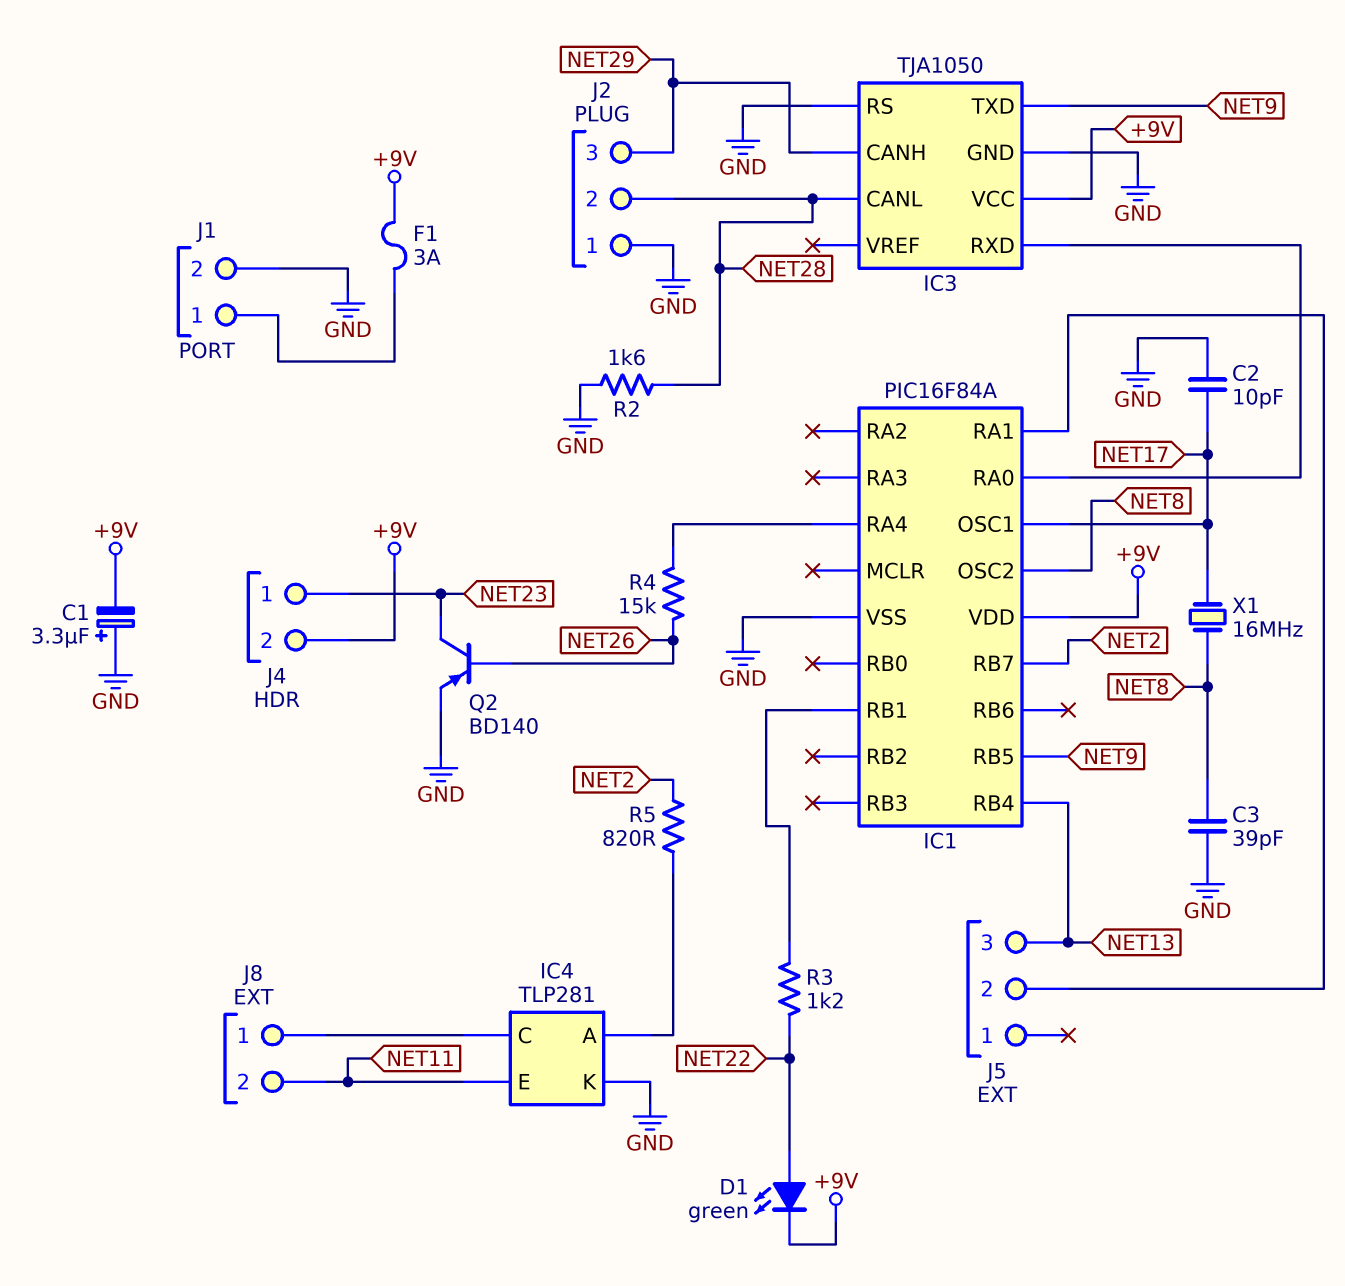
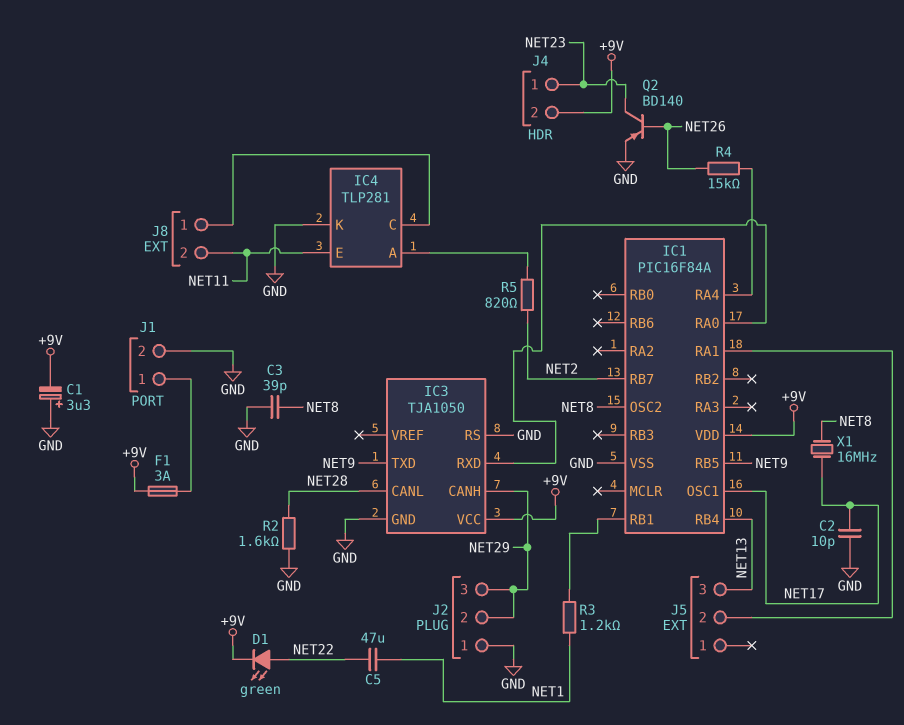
C5: none -> 47uF (NET1, NET22)
J2 pin 2: NET28 -> NET29
R3: 1.2k (IC1/RB1, NET22) -> 1.2k (IC1/RB1, NET1)

